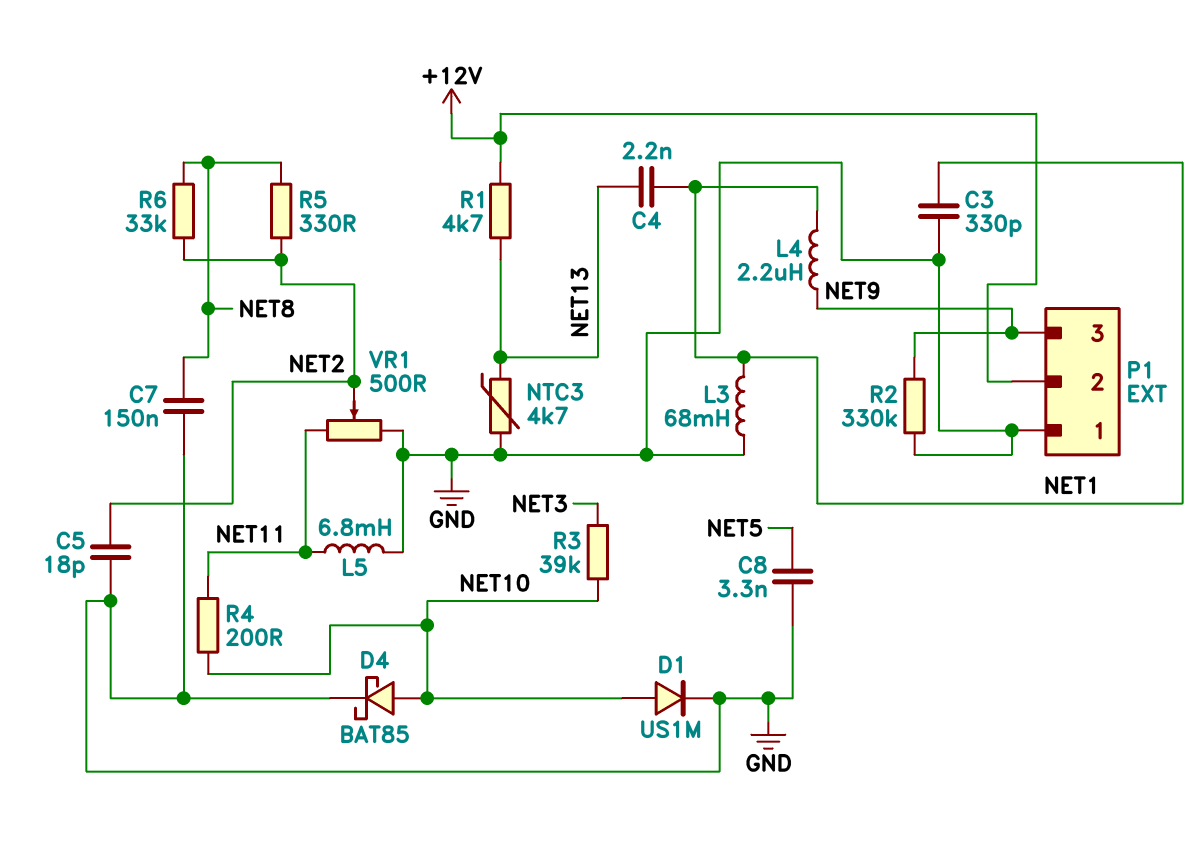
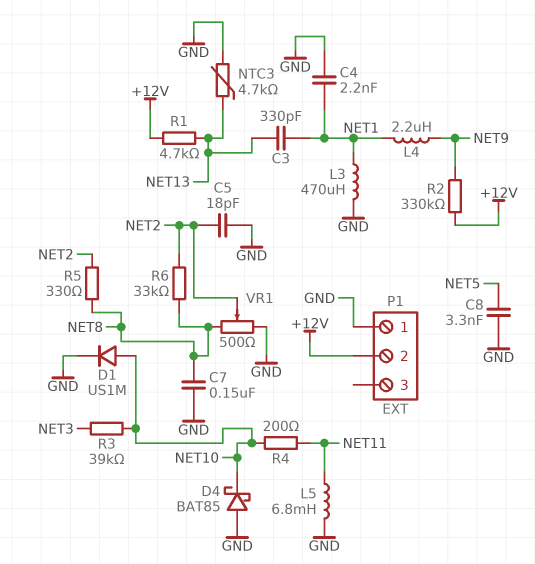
C3: 330pF (GND, NET1) -> 330pF (NET1, NET13)
C4: 2.2nF (NET1, NET13) -> 2.2nF (GND, NET1)
D4: schottky BAT85 (A NET10, K GND) -> schottky BAT85 (A GND, K NET10)
L3: 68mH (GND, NET1) -> 470uH (GND, NET1)
P1 pin 3: NET9 -> none
R2: 330k (GND, NET9) -> 330k (+12V, NET9)
VR1: 500 (GND, NET11, wiper NET2) -> 500 (GND, NET8, wiper NET2)

